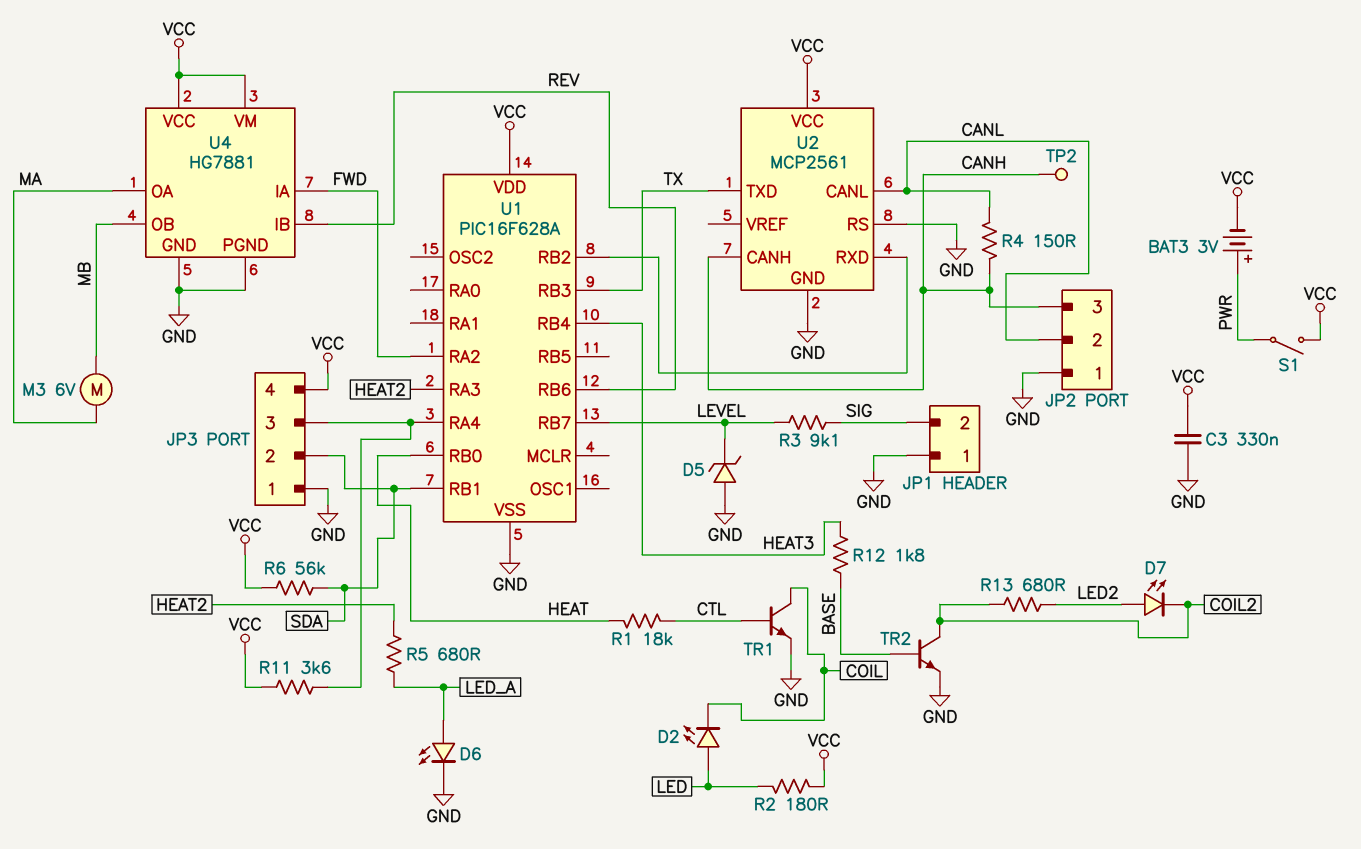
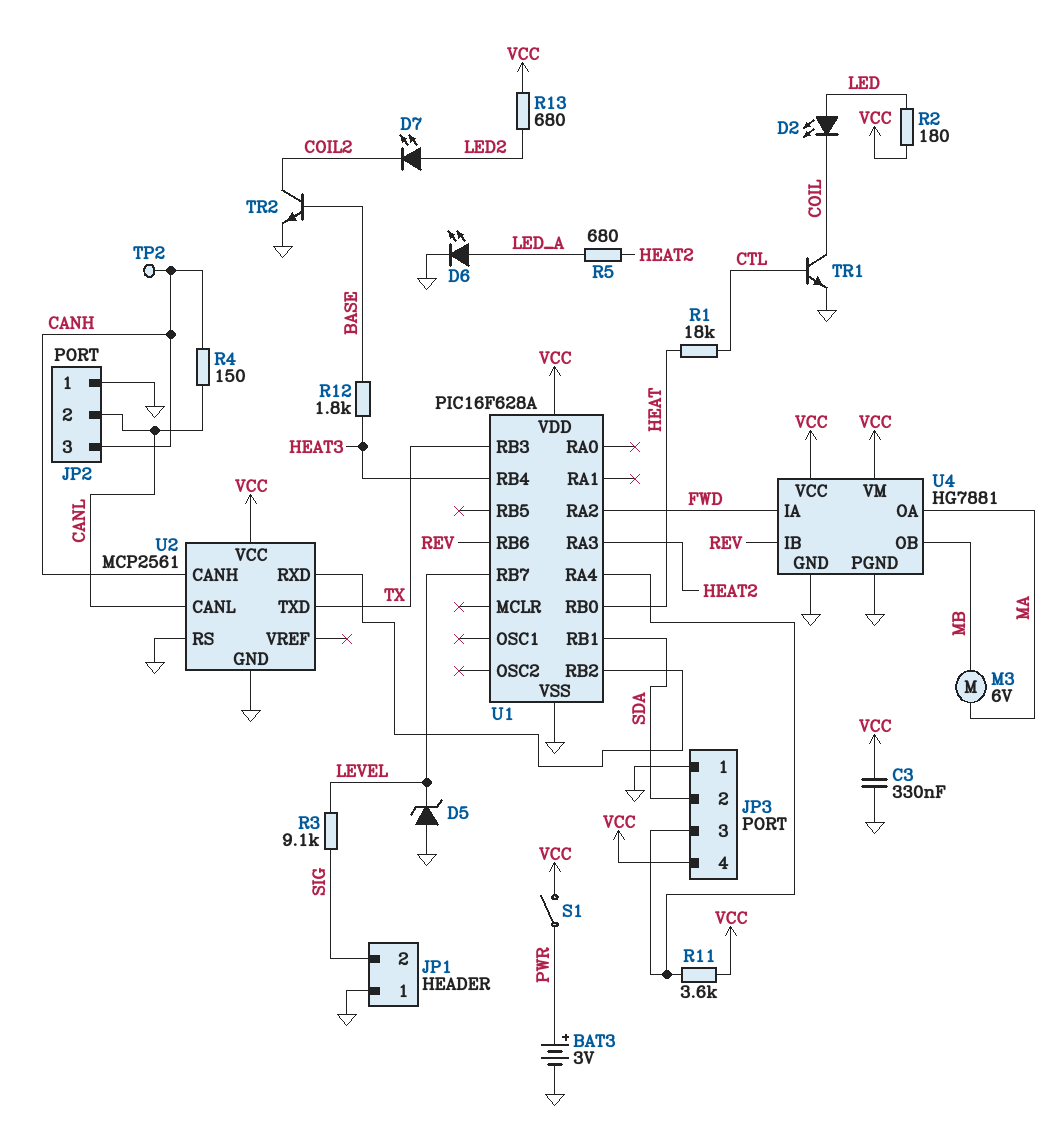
BAT3: 3V (plus PWR, minus VCC) -> 3V (plus PWR, minus GND)
R6: 56k (SDA, VCC) -> none
R13: 680 (COIL2, LED2) -> 680 (LED2, VCC)

